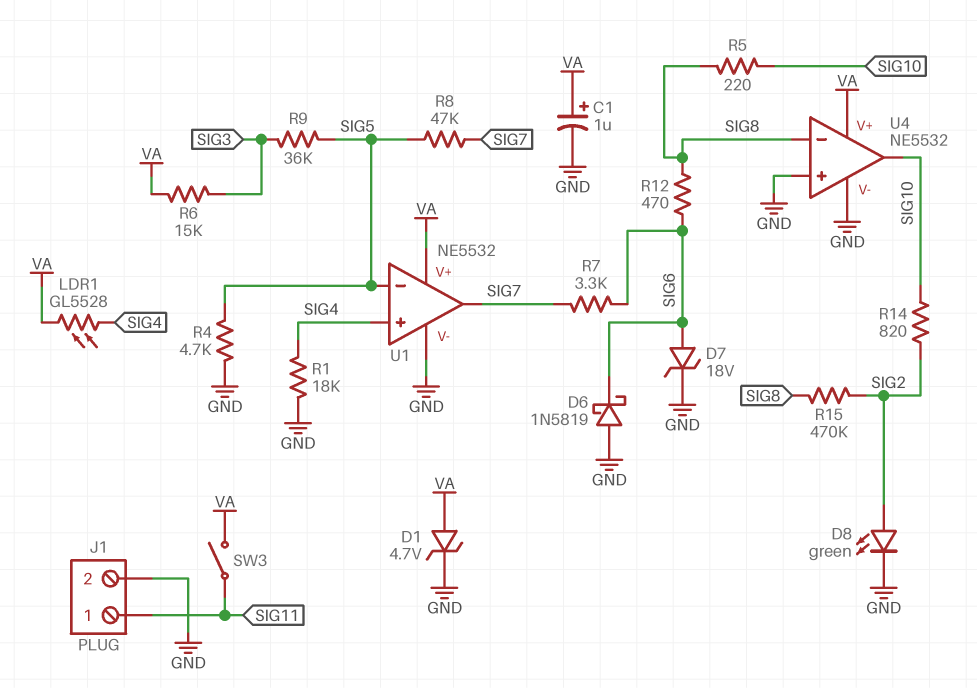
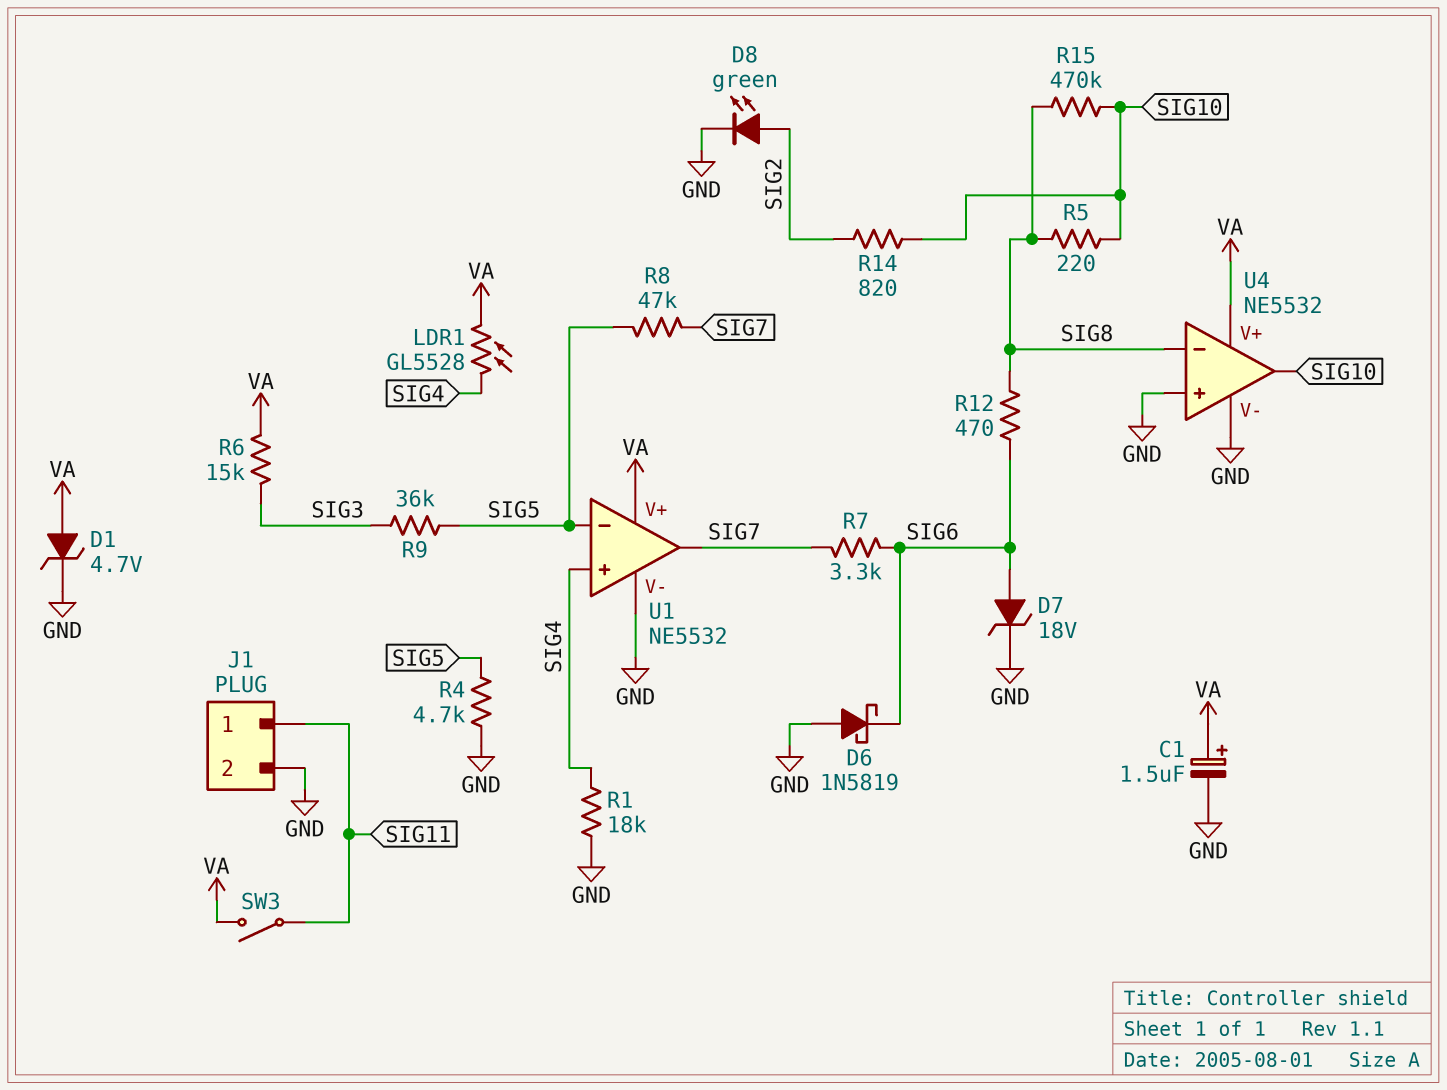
C1: 1uF (plus VA, minus GND) -> 1.5uF (plus VA, minus GND)
R15: 470k (SIG2, SIG8) -> 470k (SIG8, SIG10)

